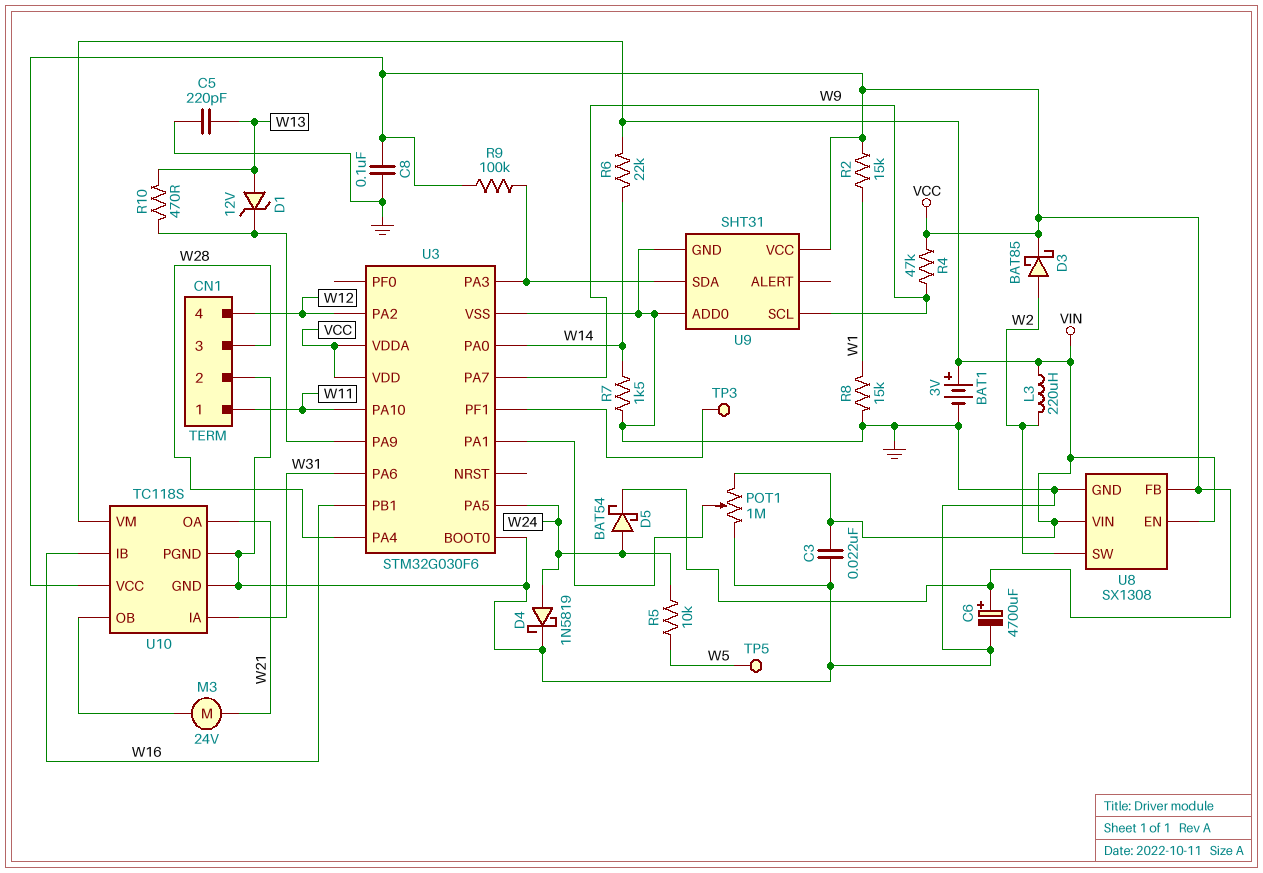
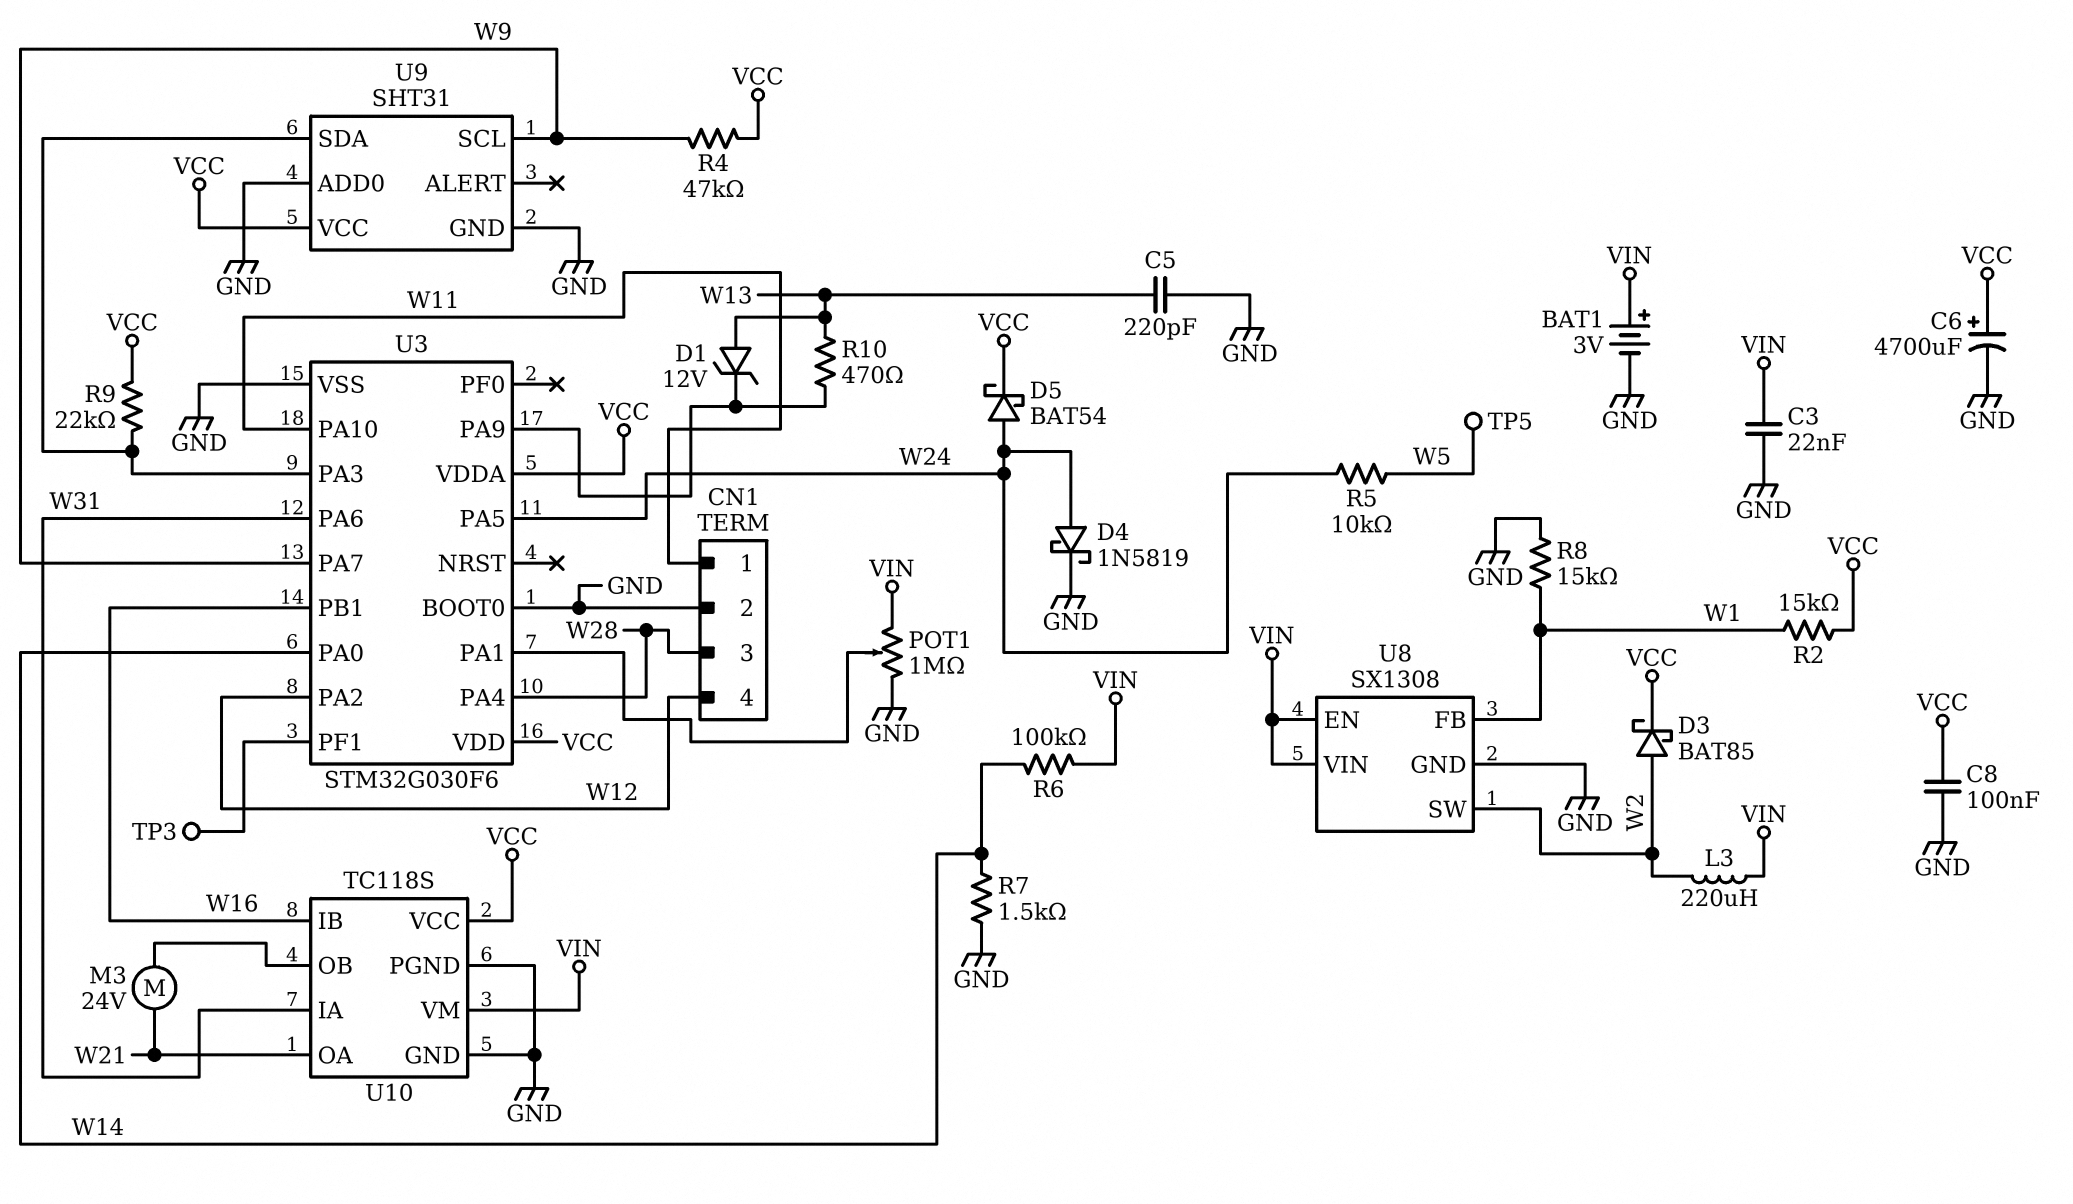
R6: 22k (VIN, W14) -> 100k (VIN, W14)
R9: 100k (U3/PA3, VCC) -> 22k (U3/PA3, VCC)
U8 pin FB: VCC -> W1

